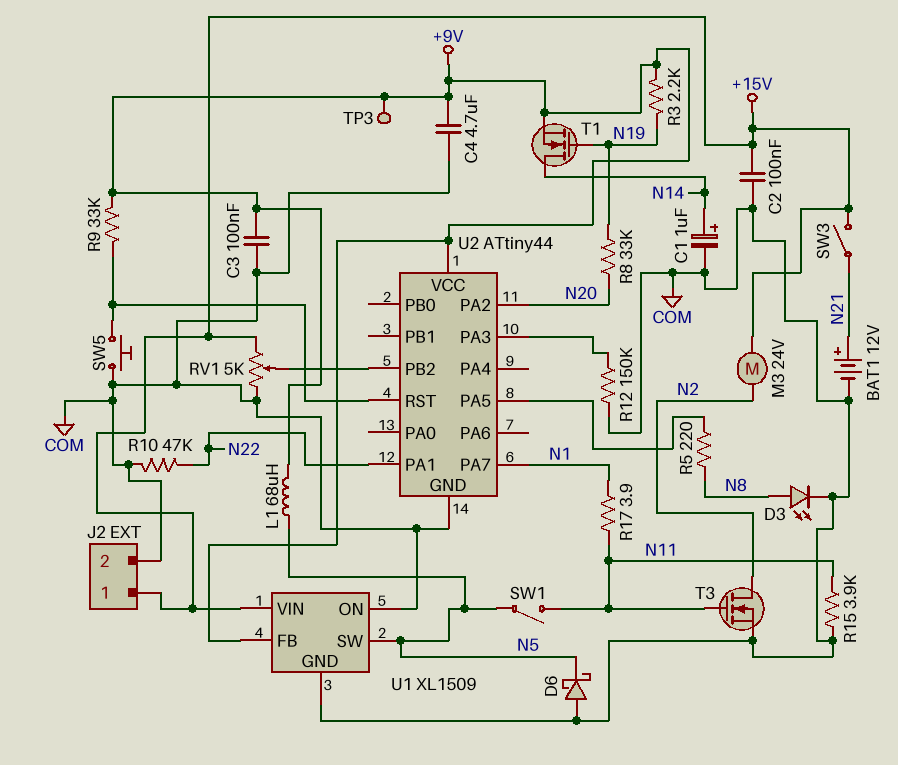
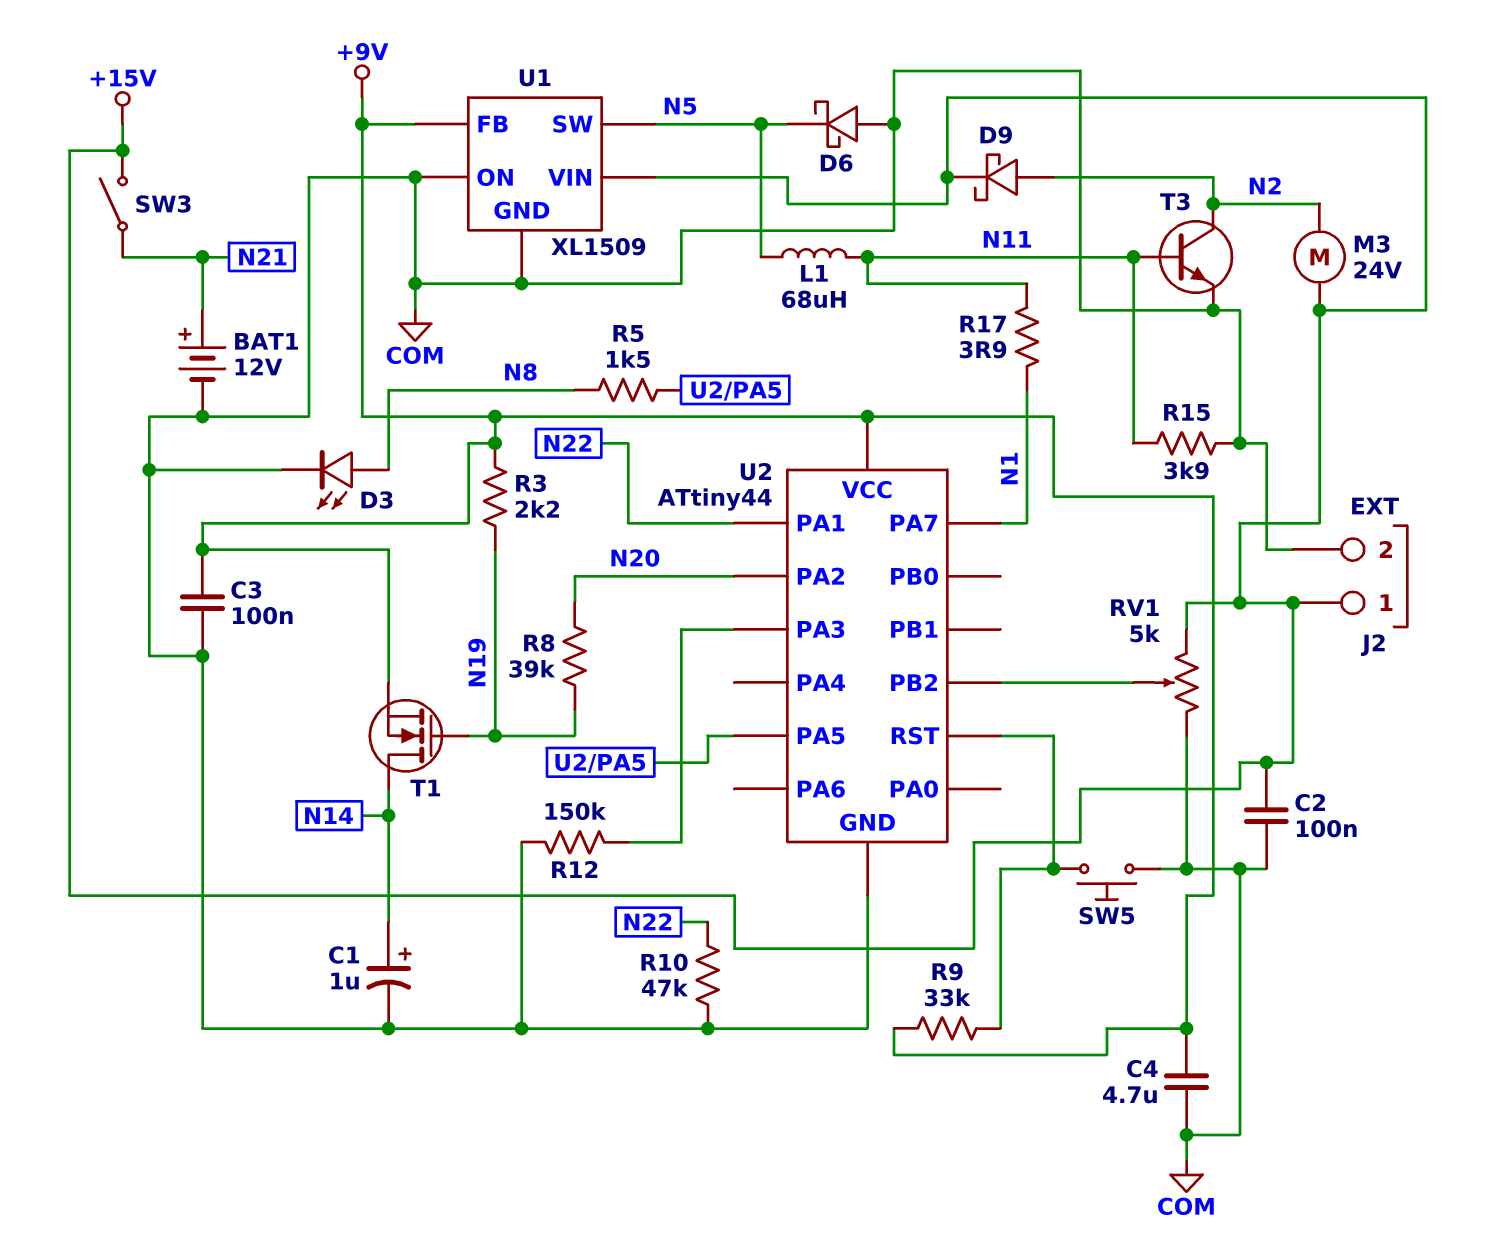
D9: none -> schottky (A N2, K +15V)
L1: 68uH (+9V, N5) -> 68uH (N5, N11)
R5: 220 (N8, U2/PA5) -> 1.5k (N8, U2/PA5)
R8: 33k (N19, N20) -> 39k (N19, N20)
SW1: switch (N5, N11) -> none
T3: NMOS (G N11, D N2, S COM) -> NPN (B N11, C N2, E COM)
TP3: test point (+9V) -> none

